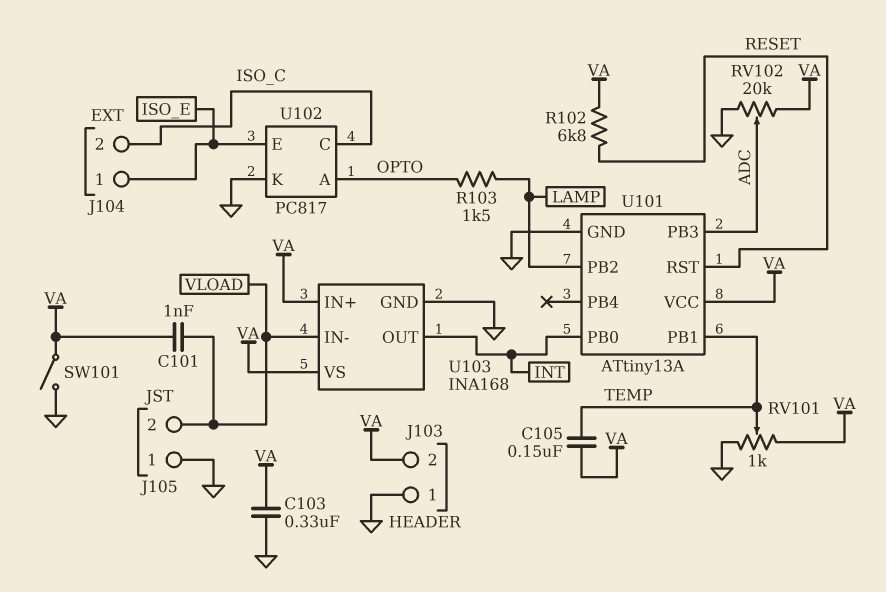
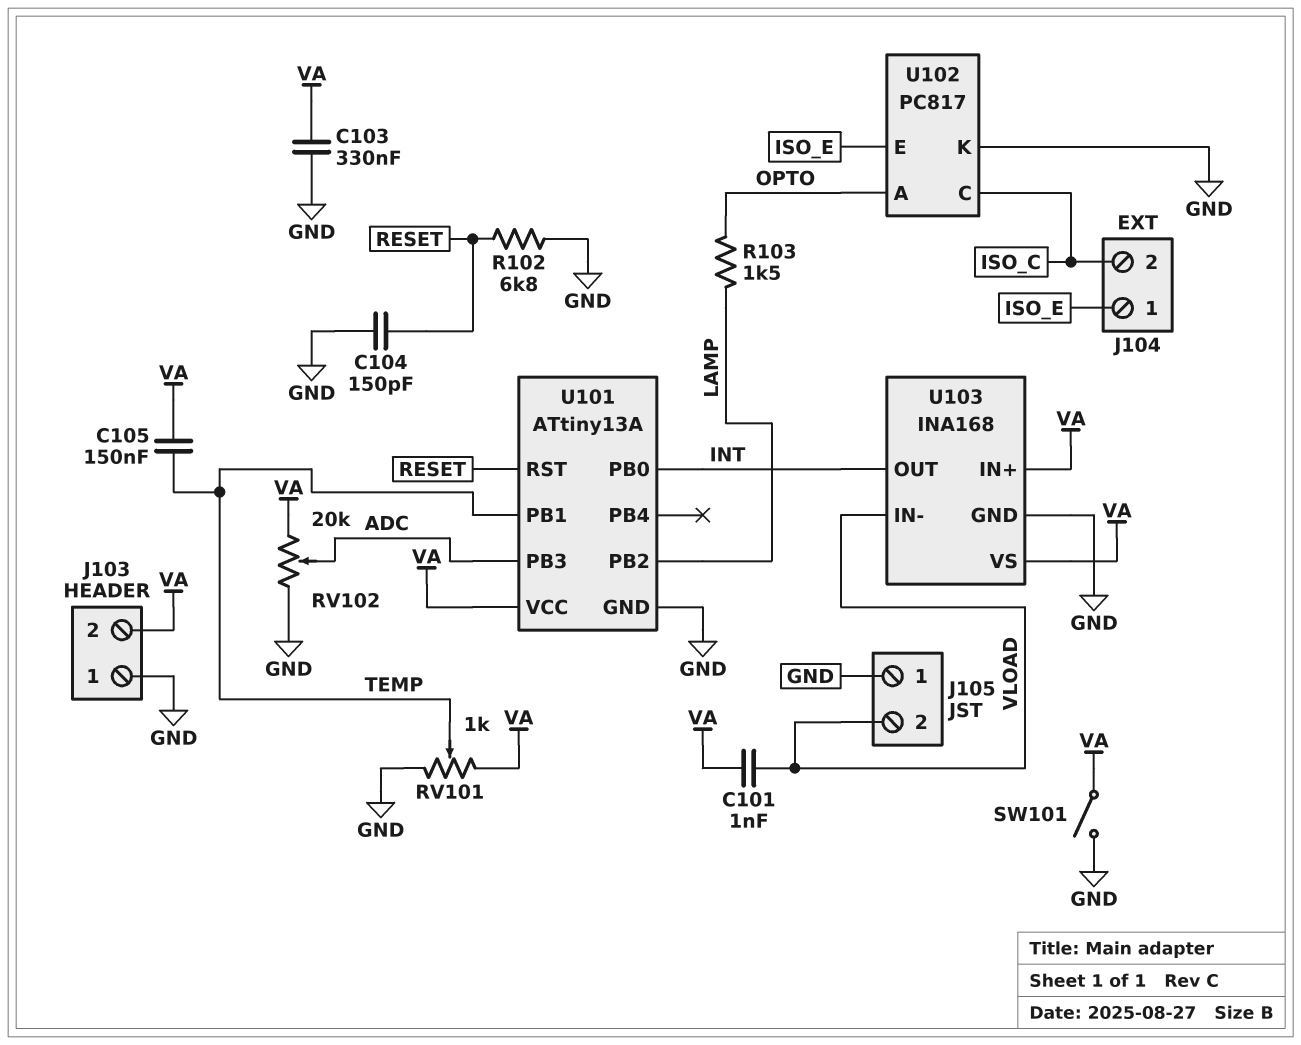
C104: none -> 150pF (GND, RESET)
R102: 6.8k (RESET, VA) -> 6.8k (GND, RESET)

